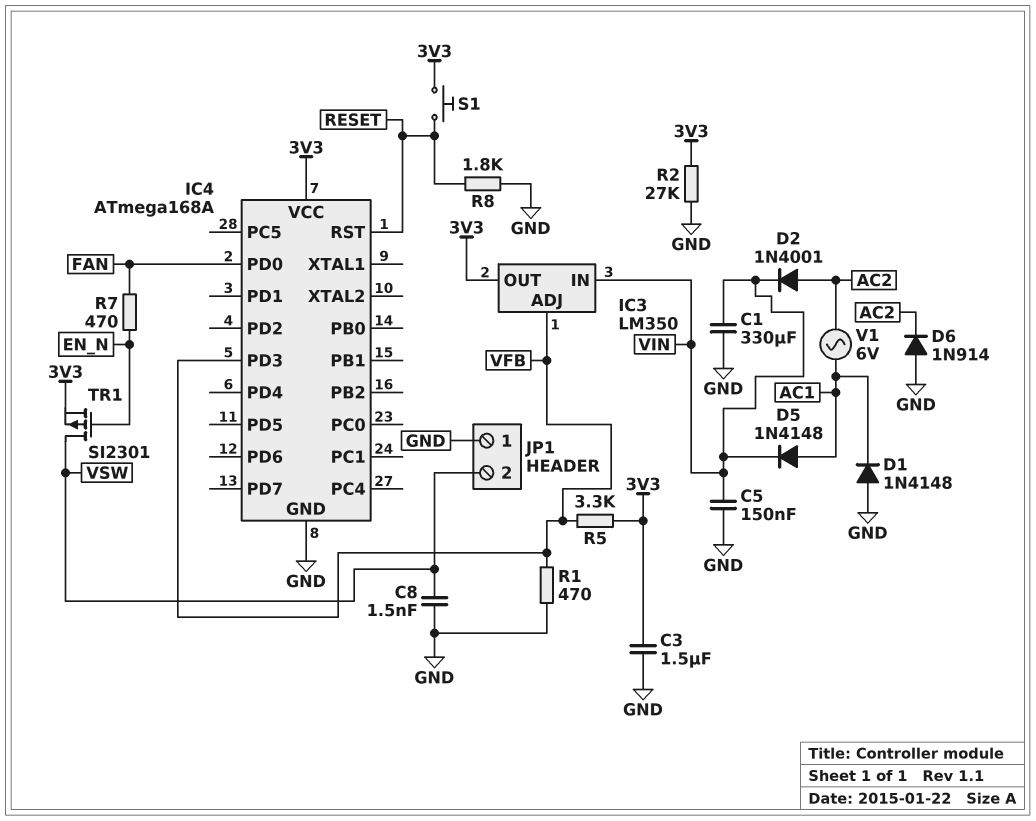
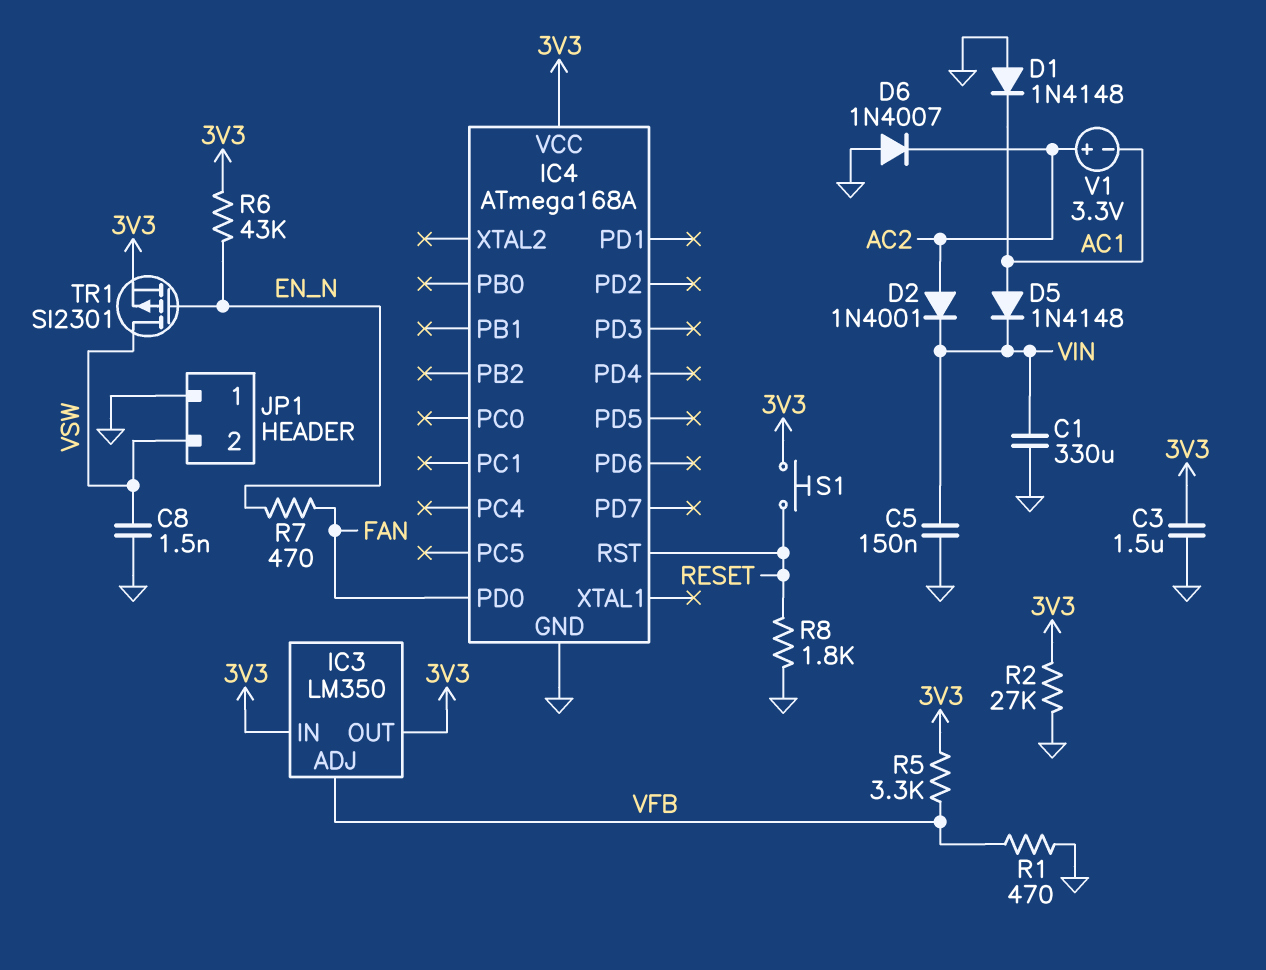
D6: diode 1N914 (A GND, K AC2) -> diode 1N4007 (A GND, K AC2)
IC3 pin IN: VIN -> 3V3
IC4 pin PD3: VFB -> none
R6: none -> 43k (3V3, EN_N)
V1: AC 6V (AC1, AC2) -> 3.3V (plus AC2, minus AC1)

